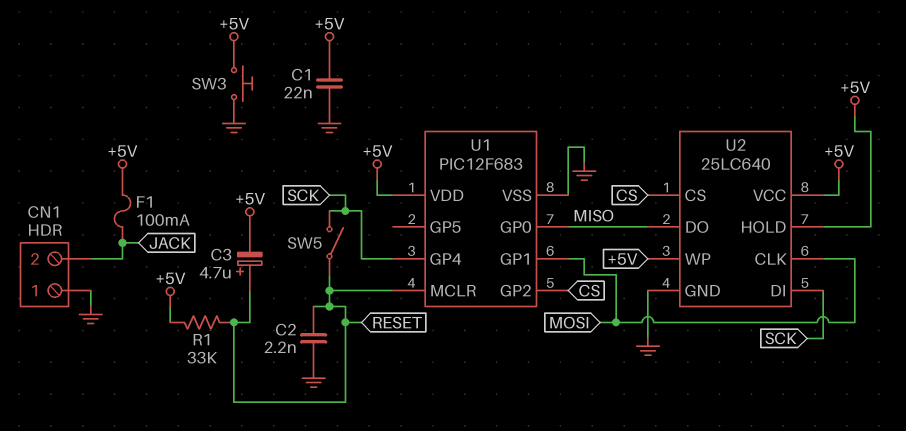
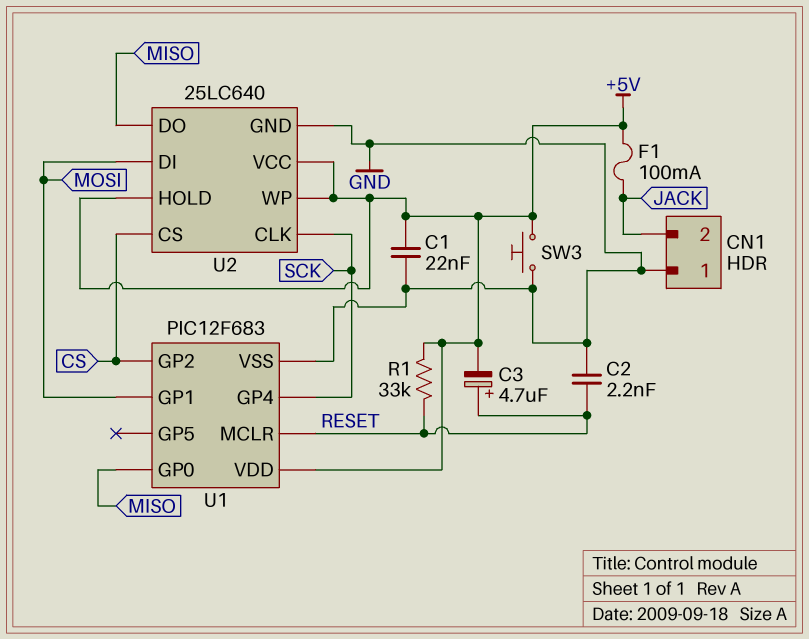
SW5: switch (RESET, SCK) -> none
U2 pin CLK: MOSI -> SCK
U2 pin DI: SCK -> MOSI

